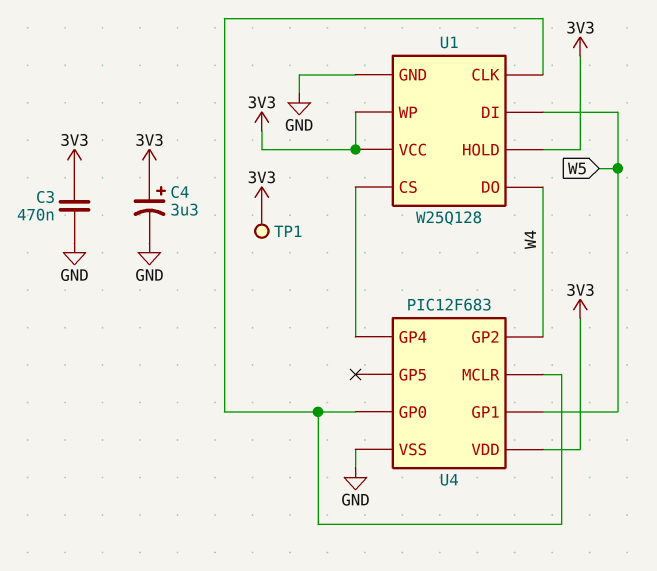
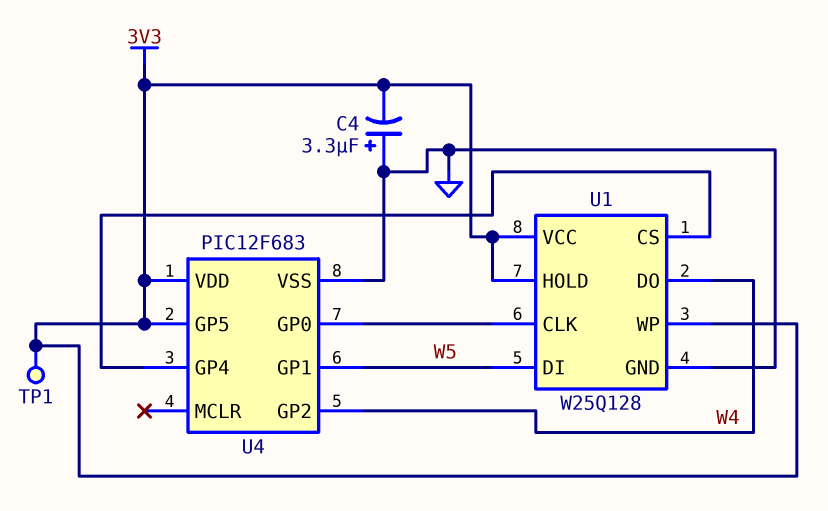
C3: 470nF (3V3, GND) -> none
C4: 3.3uF (plus 3V3, minus GND) -> 3.3uF (plus GND, minus 3V3)
U4 pin GP5: none -> 3V3
U4 pin MCLR: U1/CLK -> none

